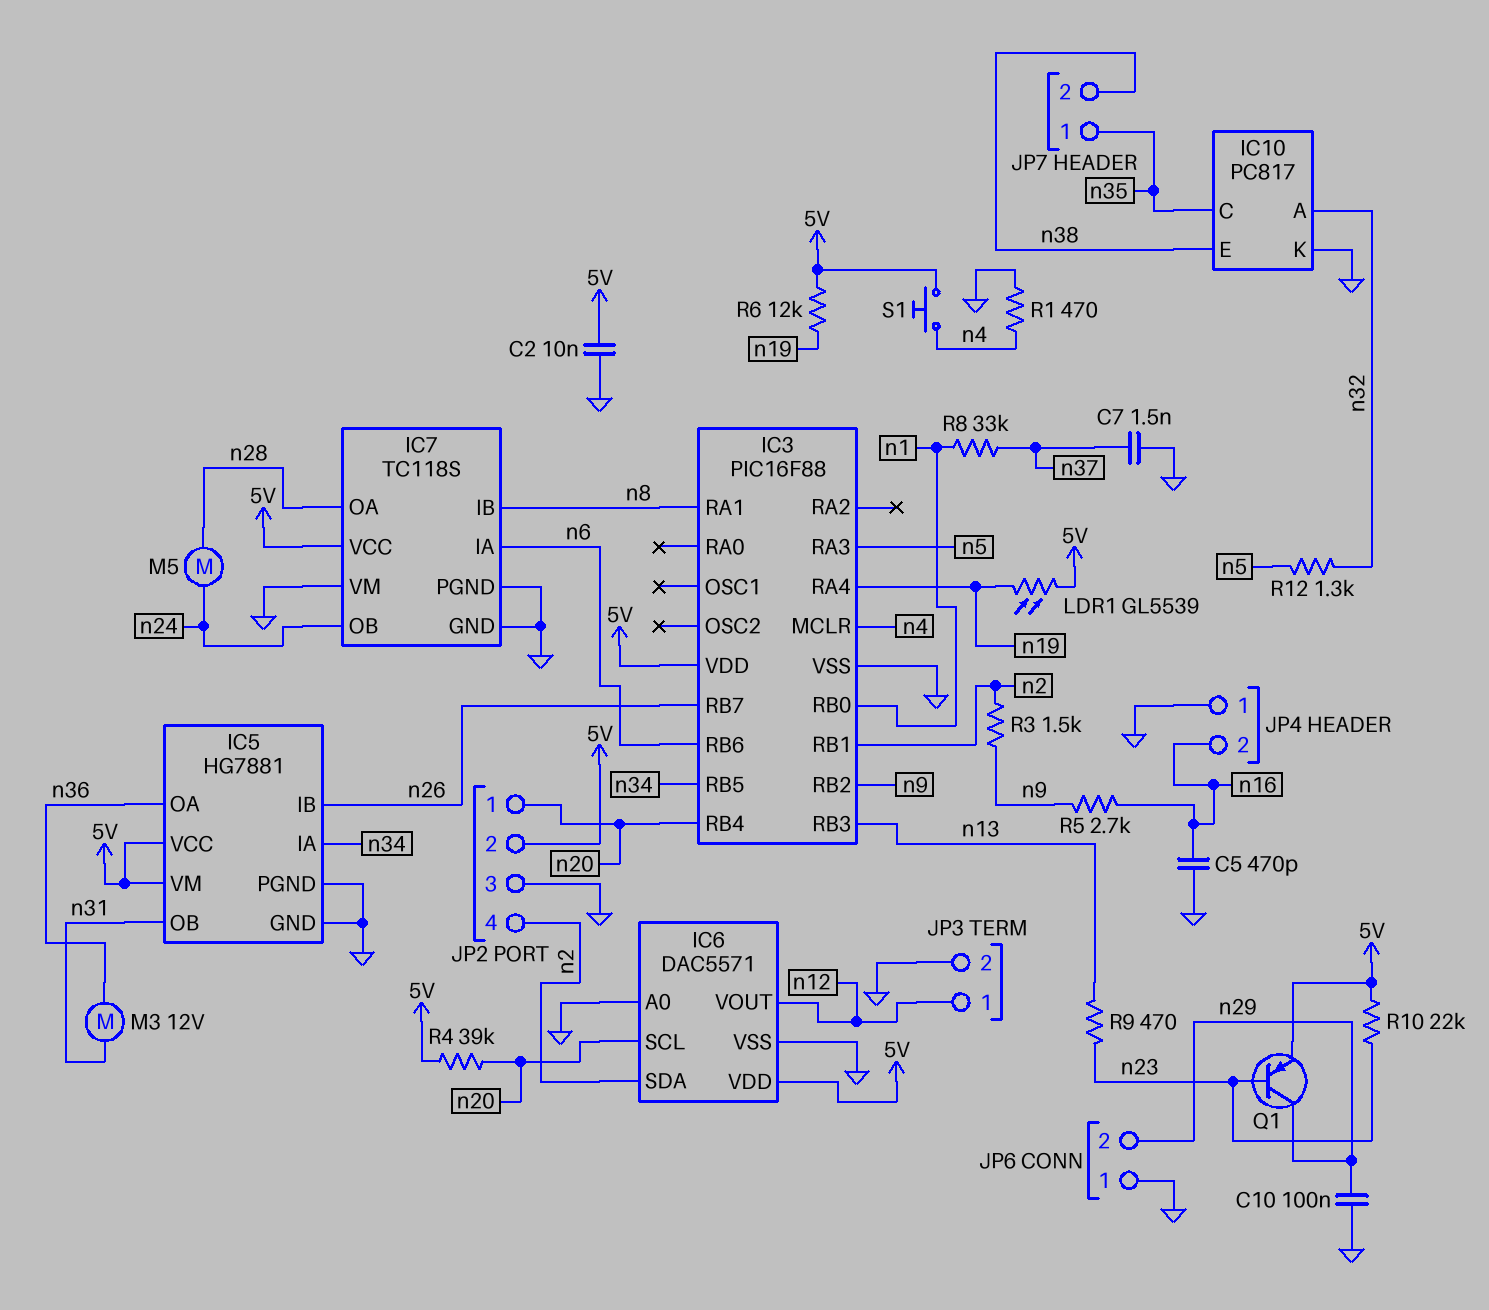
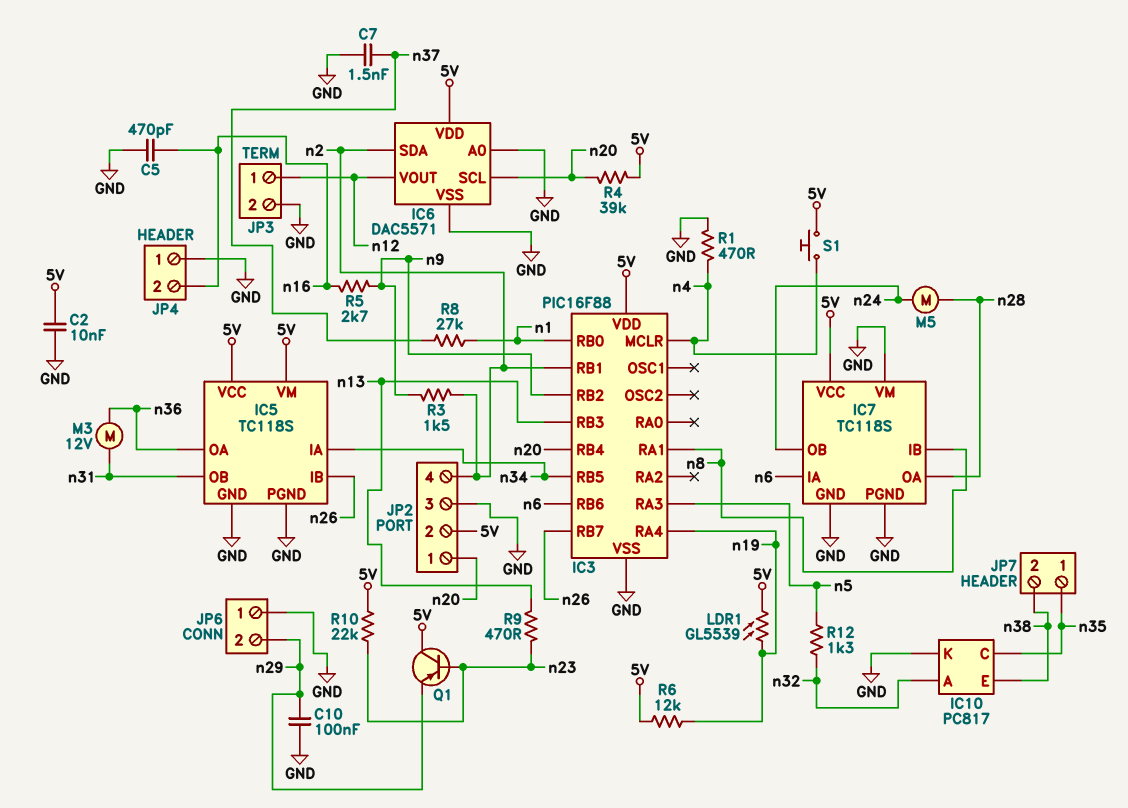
IC5: HG7881 -> TC118S
Q1: PNP (B n23, C n29, E 5V) -> PNP (B n23, C 5V, E n29)
R8: 33k (n1, n37) -> 27k (n1, n37)

